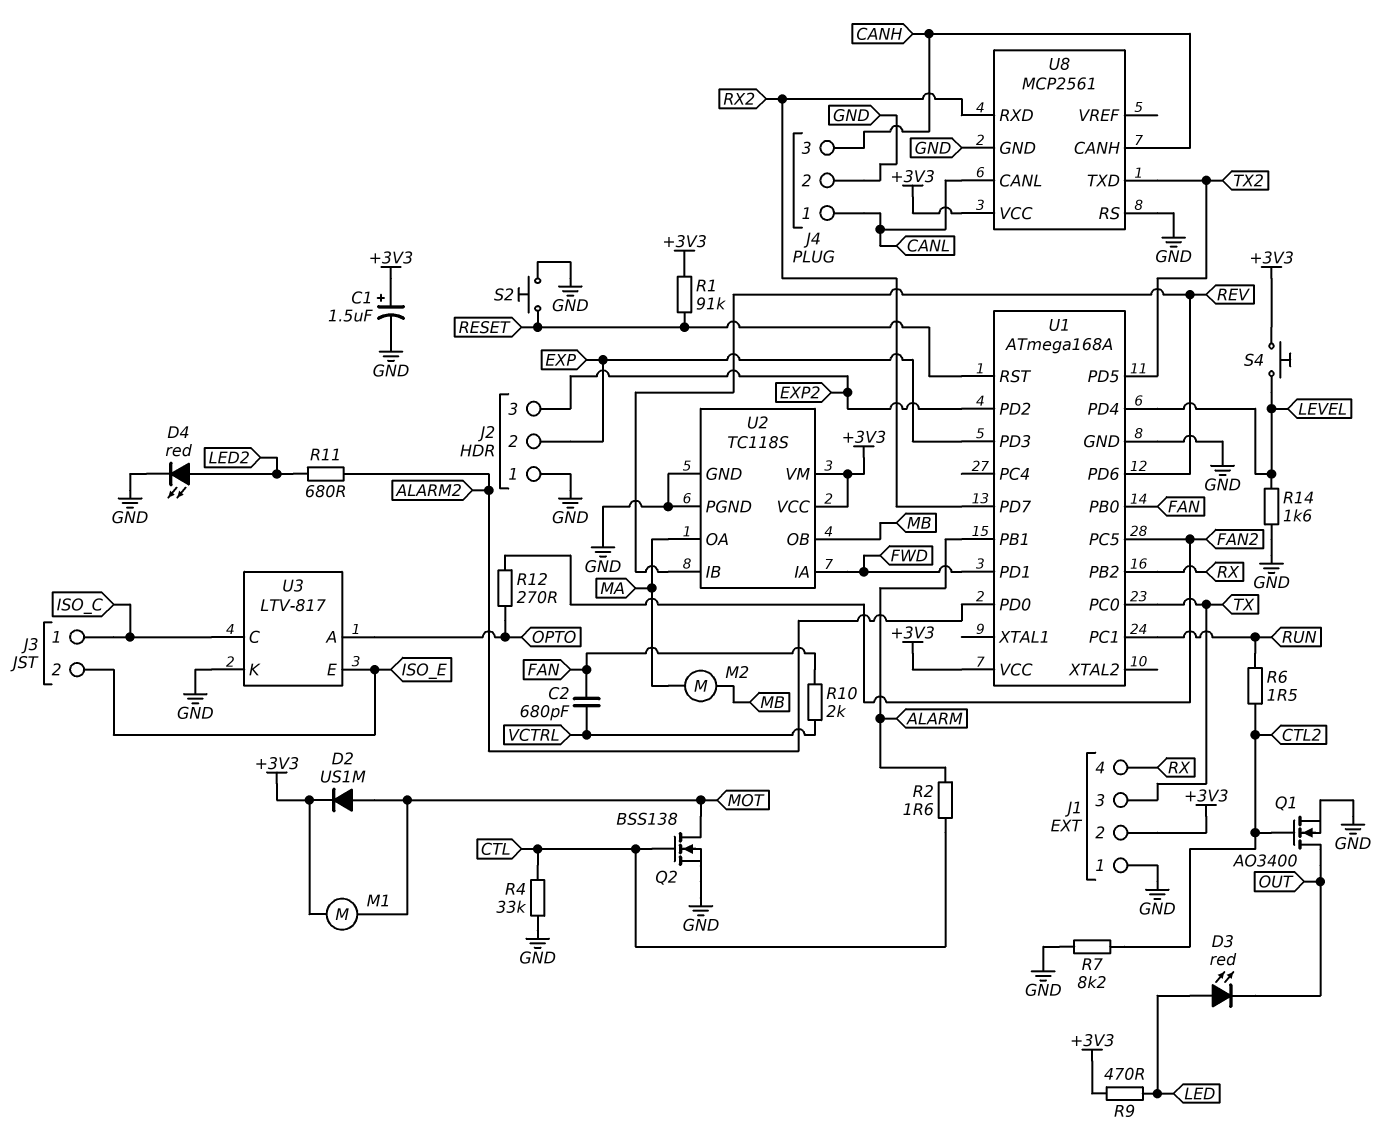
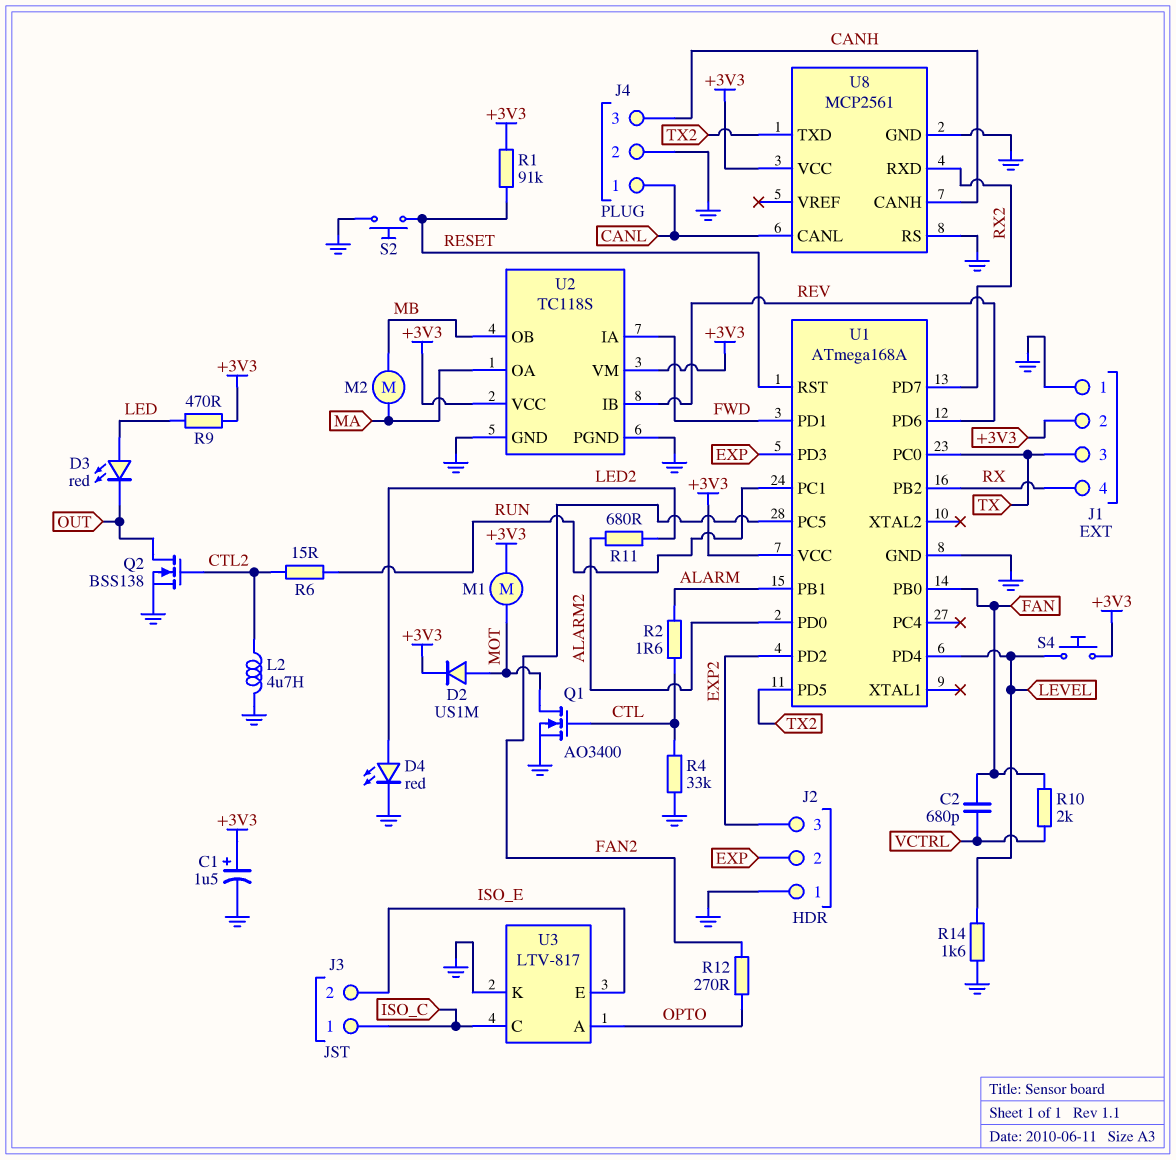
L2: none -> 4.7uH (CTL2, GND)
Q1: NMOS AO3400 (G CTL2, D OUT, S GND) -> NMOS AO3400 (G CTL, D MOT, S GND)
Q2: NMOS BSS138 (G CTL, D MOT, S GND) -> NMOS BSS138 (G CTL2, D OUT, S GND)
R6: 1.5 (CTL2, RUN) -> 15 (CTL2, RUN)
R7: 8.2k (CTL2, GND) -> none

